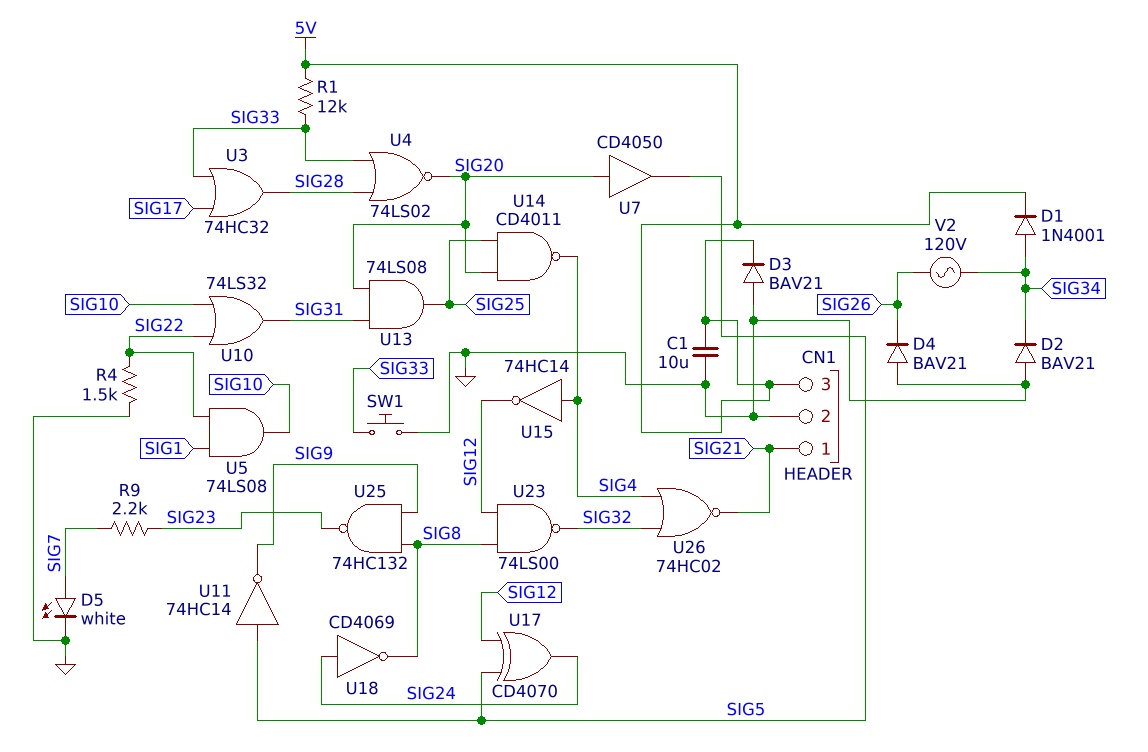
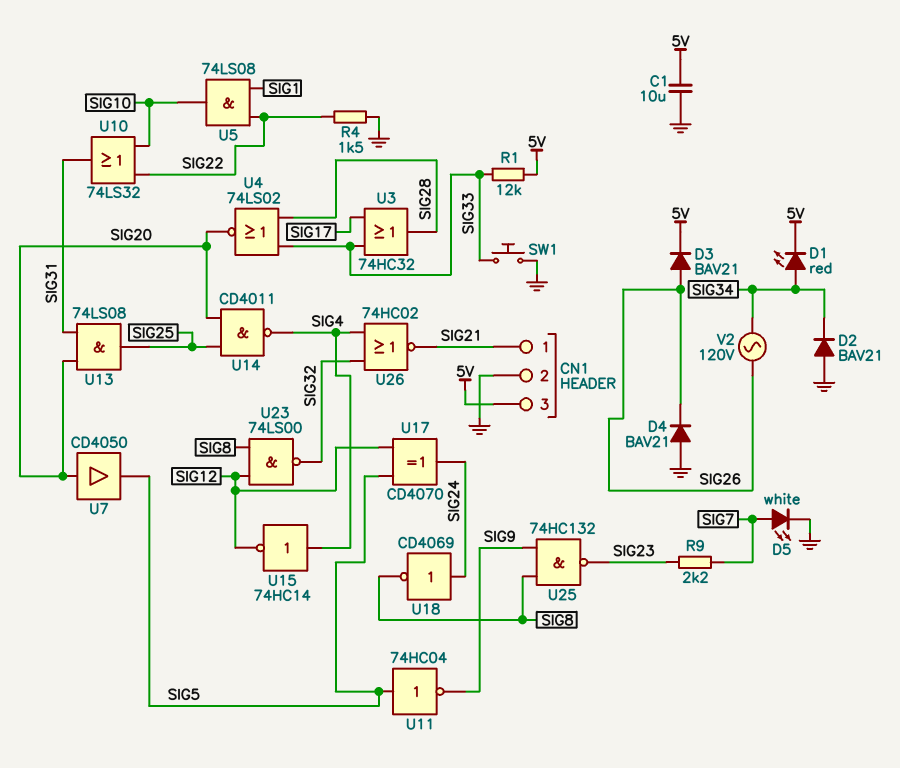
D1: diode 1N4001 (A SIG34, K 5V) -> LED red (A SIG34, K 5V)
D3: diode BAV21 (A GND, K 5V) -> diode BAV21 (A SIG26, K 5V)
U11: NOT 74HC14 (in SIG5, out SIG9) -> NOT 74HC04 (in SIG5, out SIG9)

